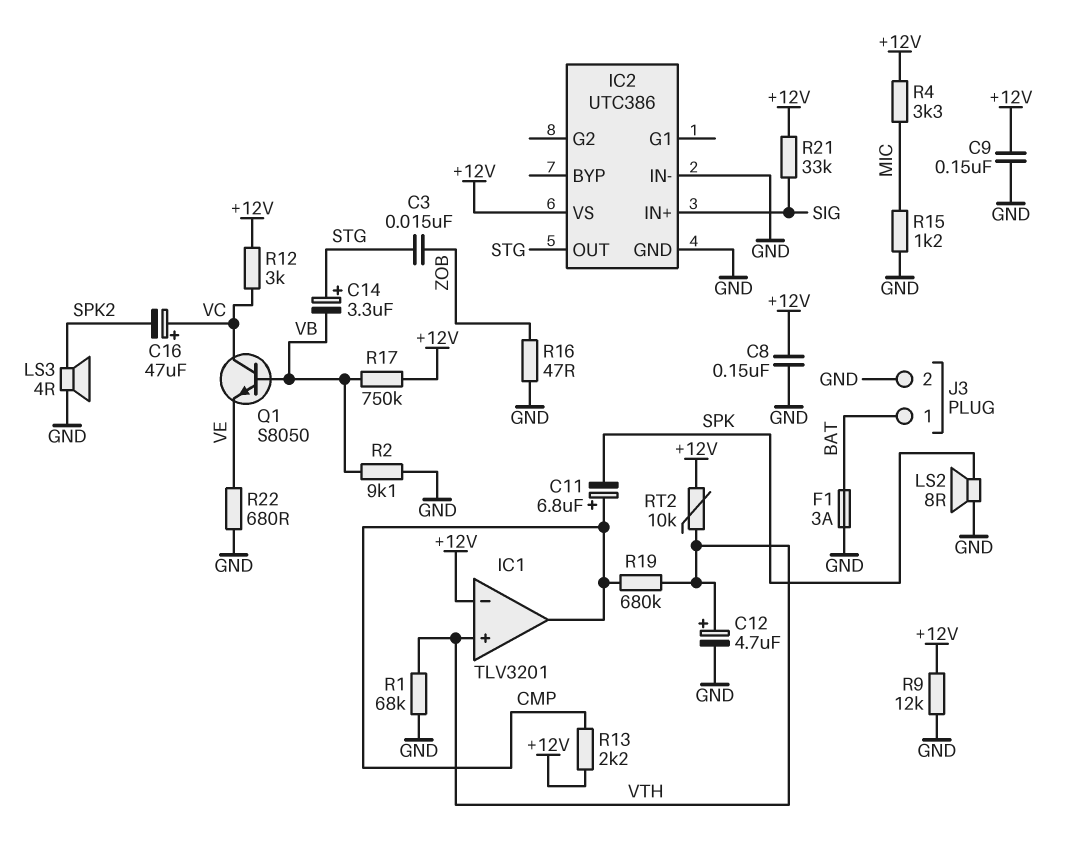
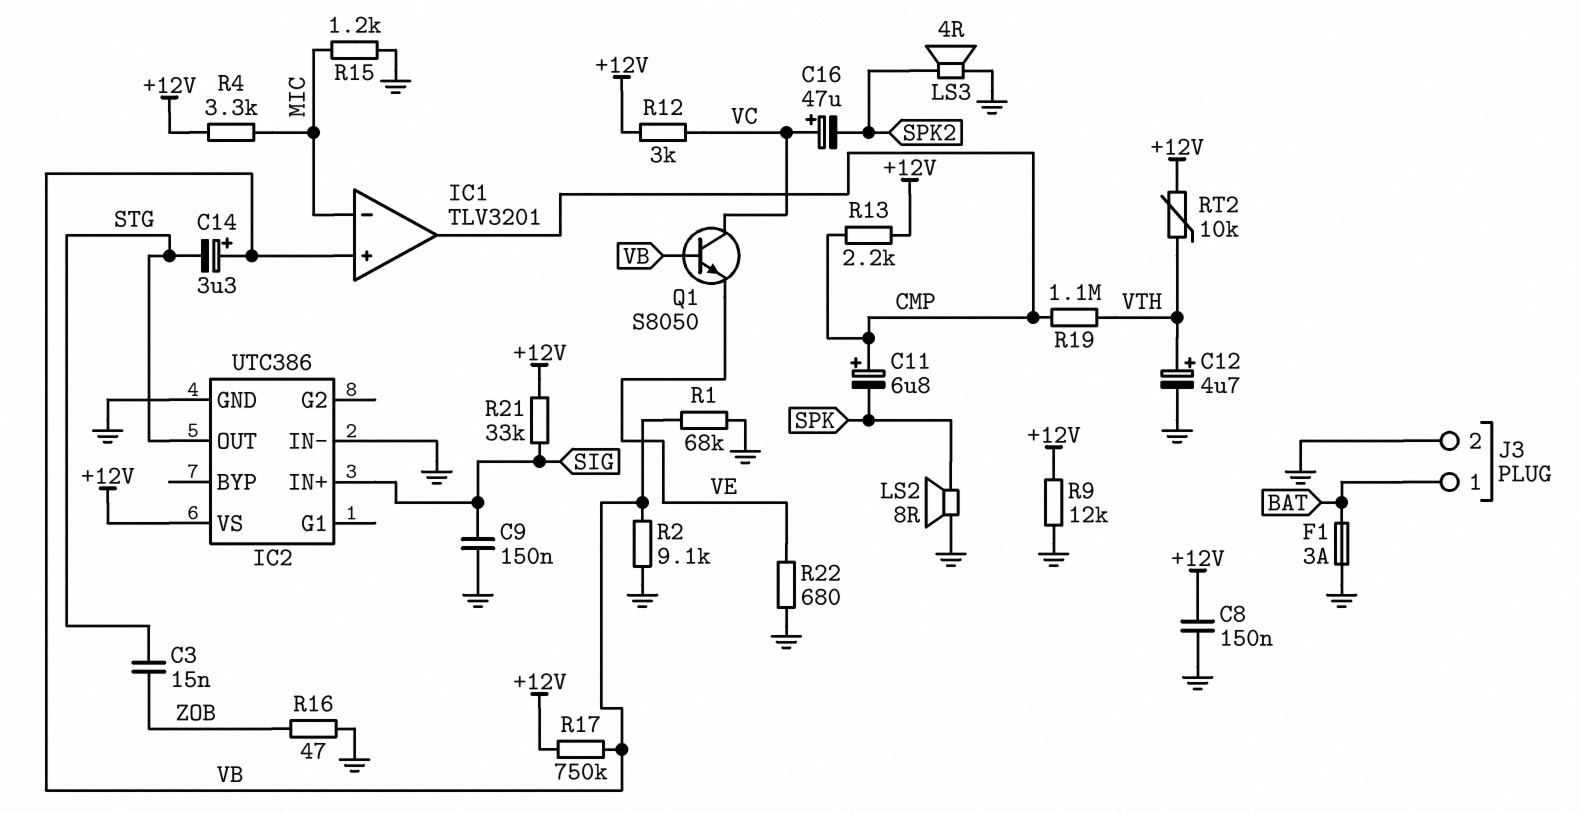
C9: 150nF (+12V, GND) -> 150nF (GND, SIG)
C14: 3.3uF (plus STG, minus VB) -> 3.3uF (plus VB, minus STG)
IC1 pin in+: VTH -> VB
IC1 pin in-: +12V -> MIC
R1: 68k (GND, VTH) -> 68k (GND, VB)
R19: 680k (CMP, VTH) -> 1.1M (CMP, VTH)

